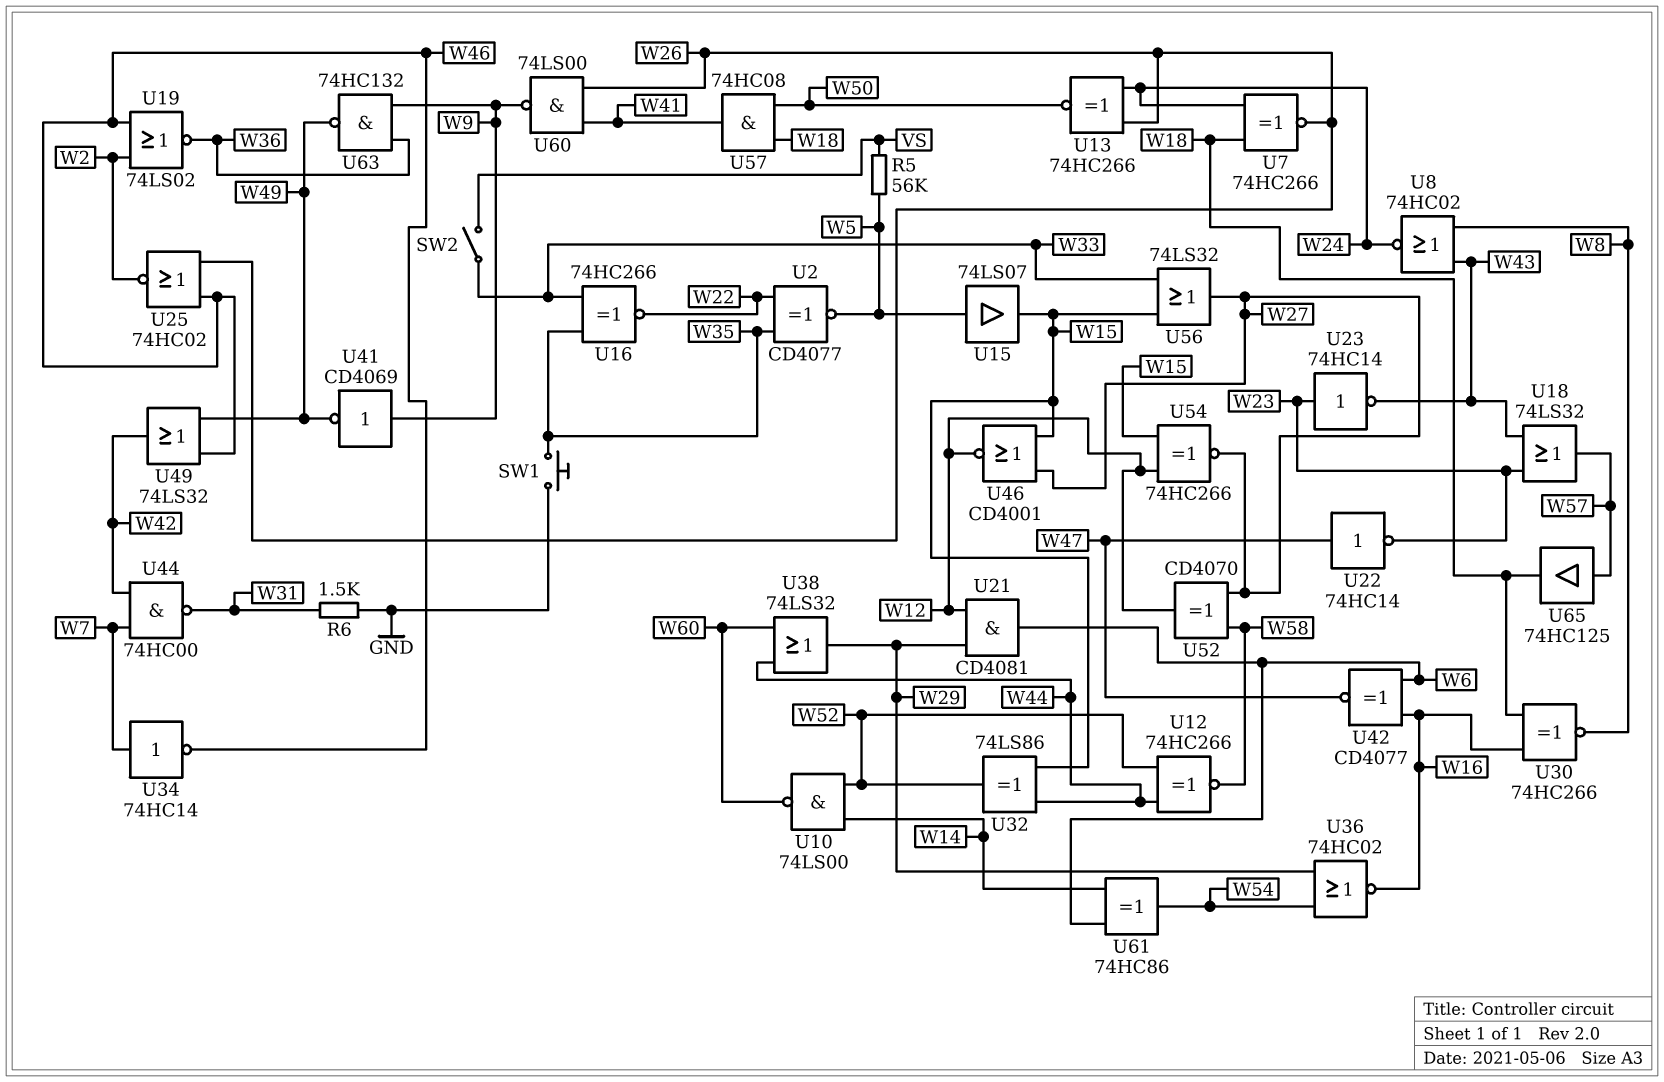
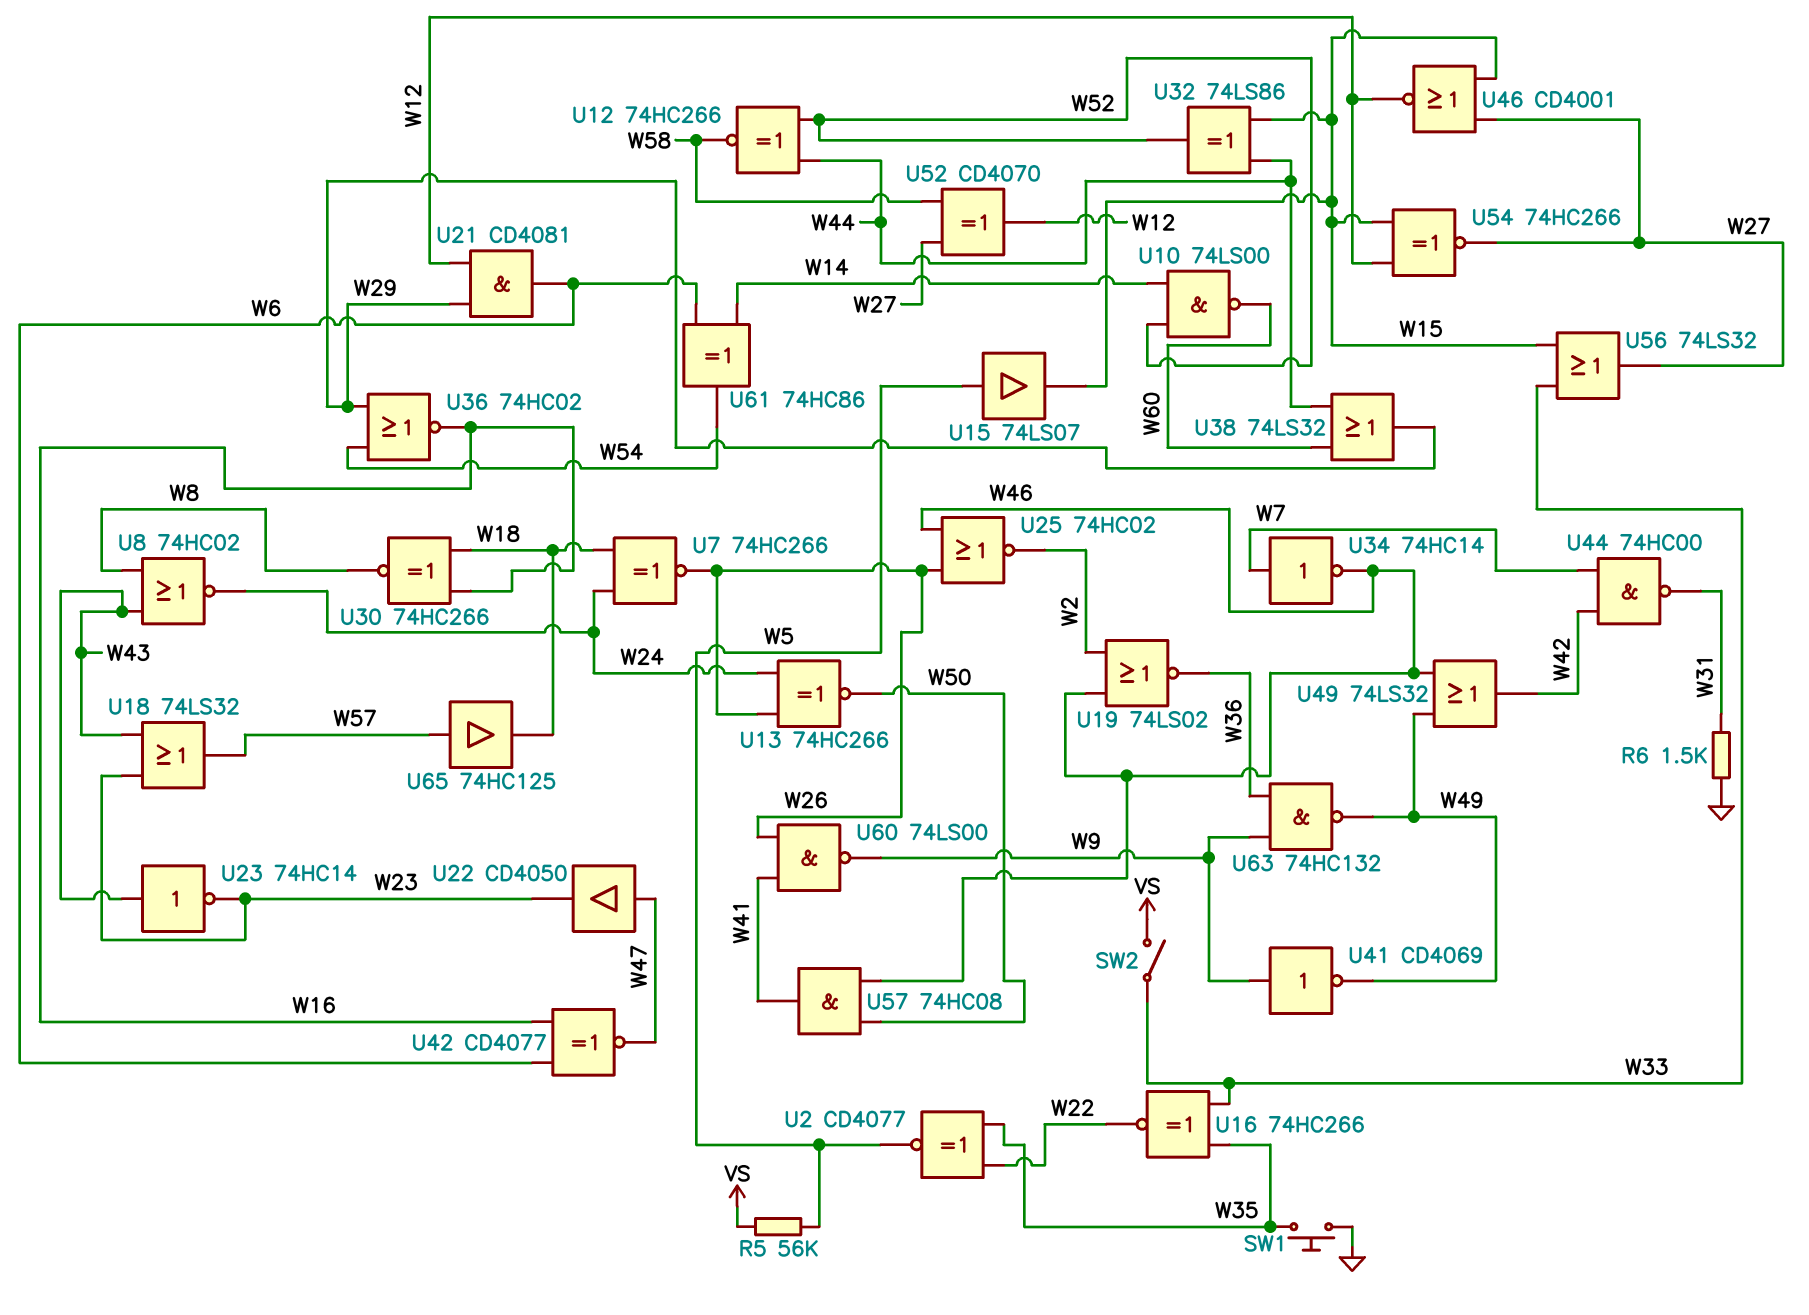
U22: NOT 74HC14 (in W47, out W23) -> buffer CD4050 (in W47, out W23)
U23: NOT 74HC14 (in W23, out W43) -> NOT 74HC14 (in W43, out W23)
U57: AND 74HC08 (in W18, in W50, out W41) -> AND 74HC08 (in W46, in W50, out W41)

